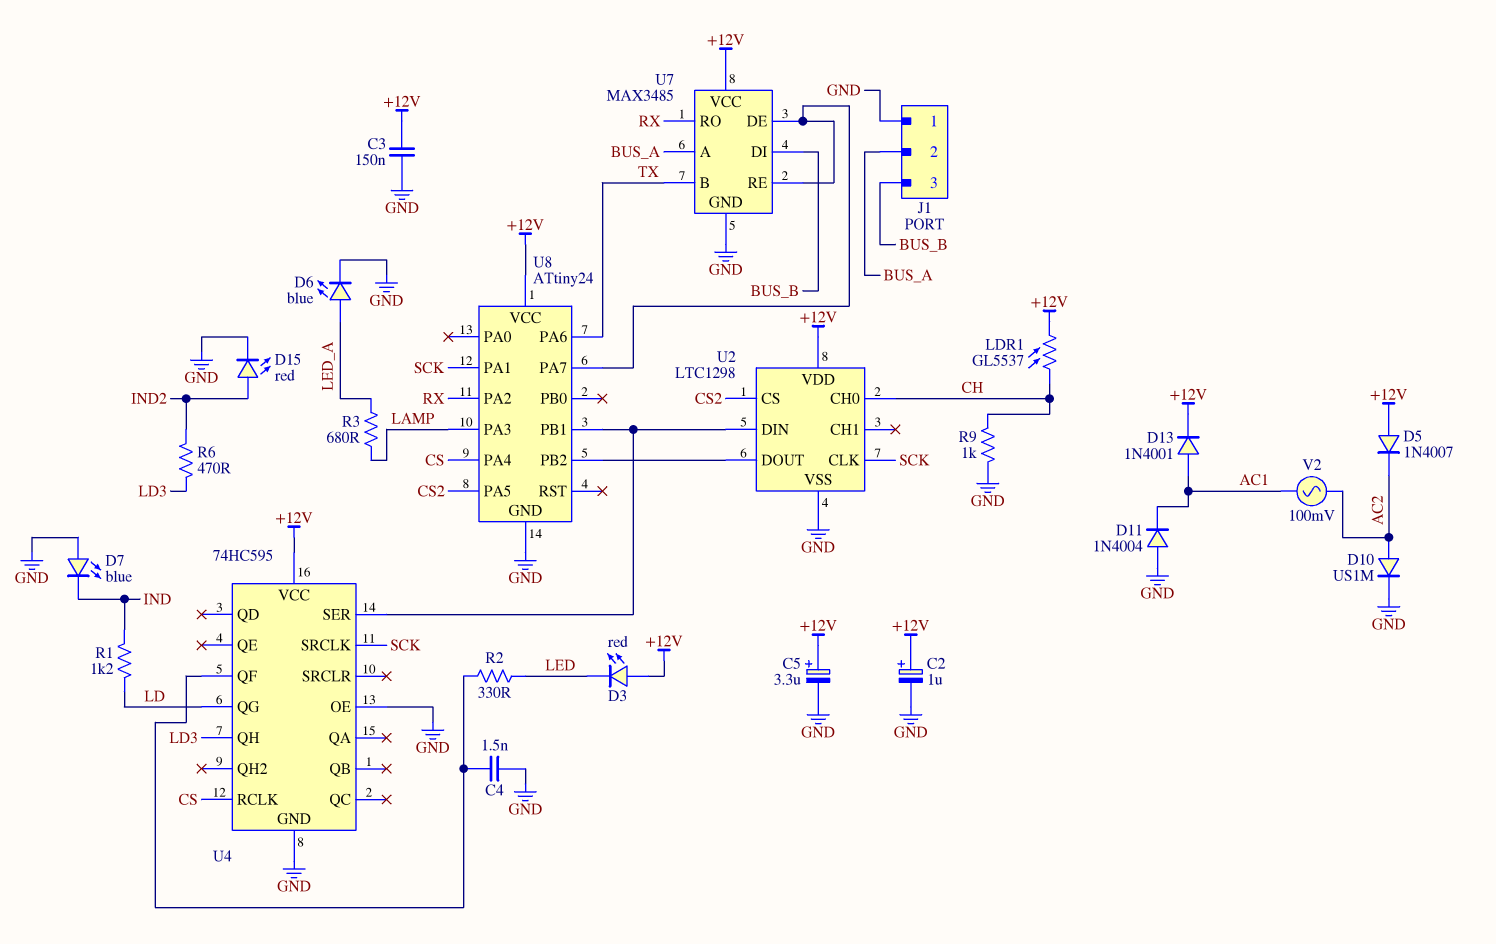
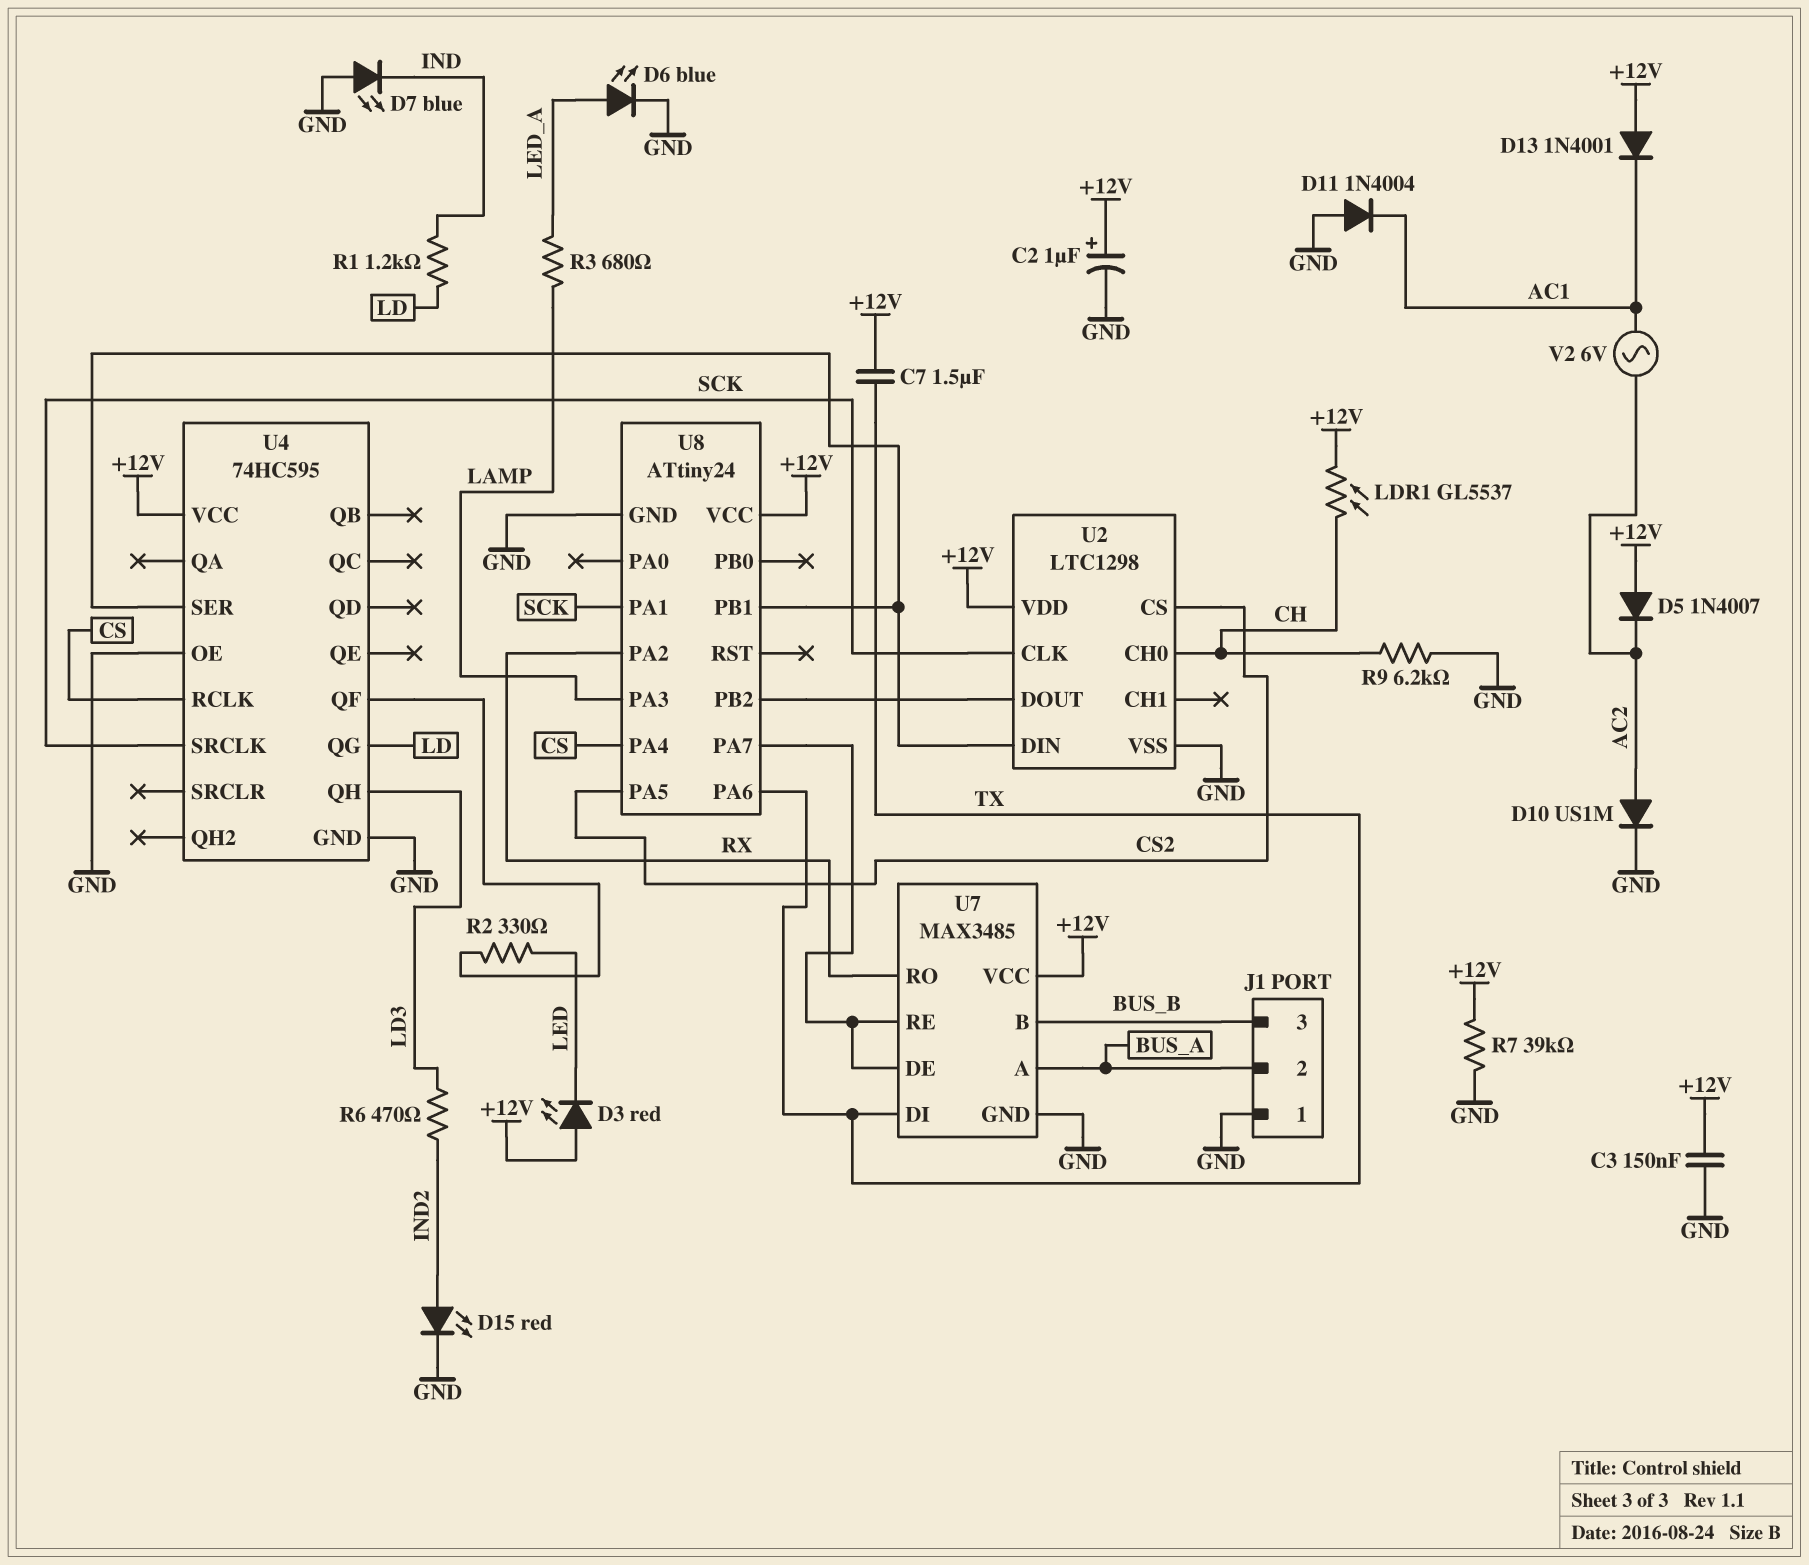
C4: 1.5nF (GND, U4/QF) -> none
C5: 3.3uF (plus +12V, minus GND) -> none
C7: none -> 1.5uF (+12V, TX)
D13: diode 1N4001 (A AC1, K +12V) -> diode 1N4001 (A +12V, K AC1)
R7: none -> 39k (+12V, GND)
R9: 1k (CH, GND) -> 6.2k (CH, GND)
U7 pin B: TX -> BUS_B
U7 pin DI: BUS_B -> TX
V2: AC 100mV (AC1, AC2) -> AC 6V (AC1, AC2)

